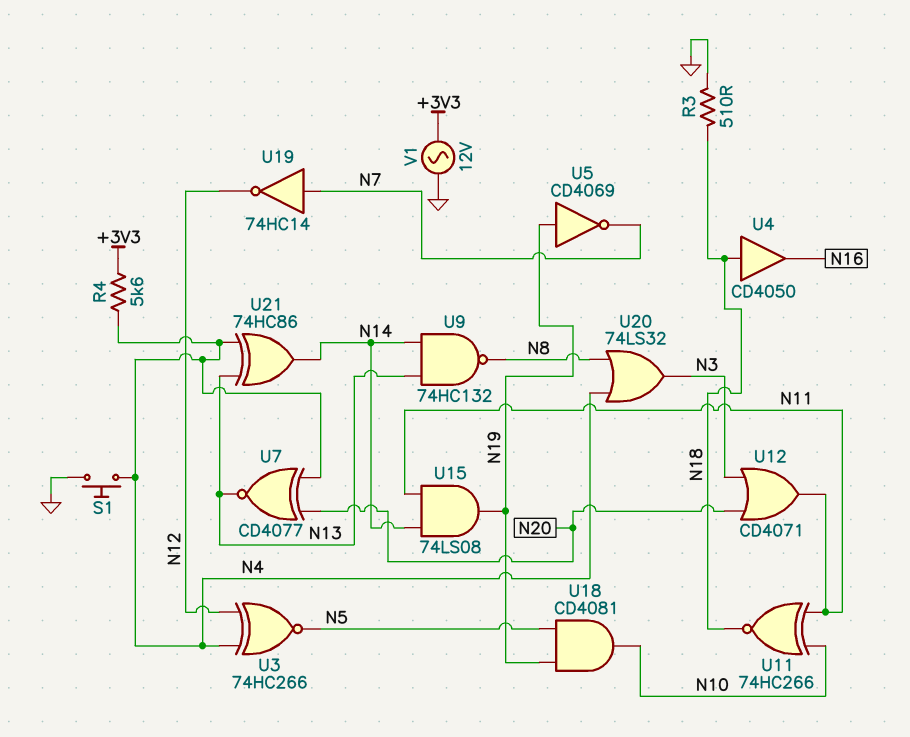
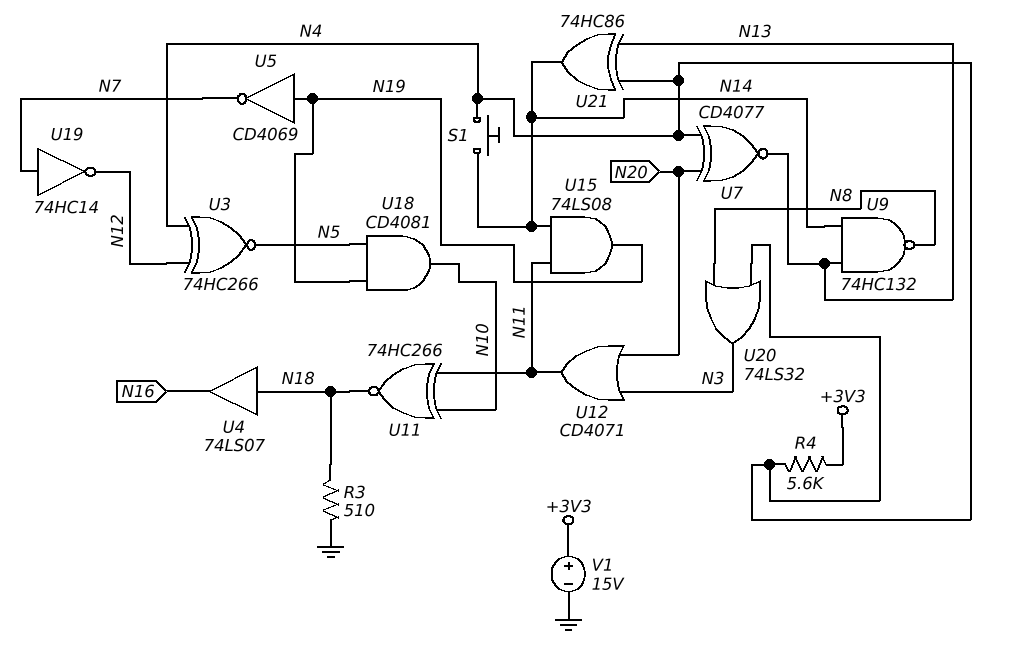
S1: button (GND, N4) -> button (N4, N14)
U4: buffer CD4050 (in N18, out N16) -> buffer 74LS07 (in N18, out N16)
V1: AC 12V (+3V3, GND) -> 15V (plus +3V3, minus GND)

